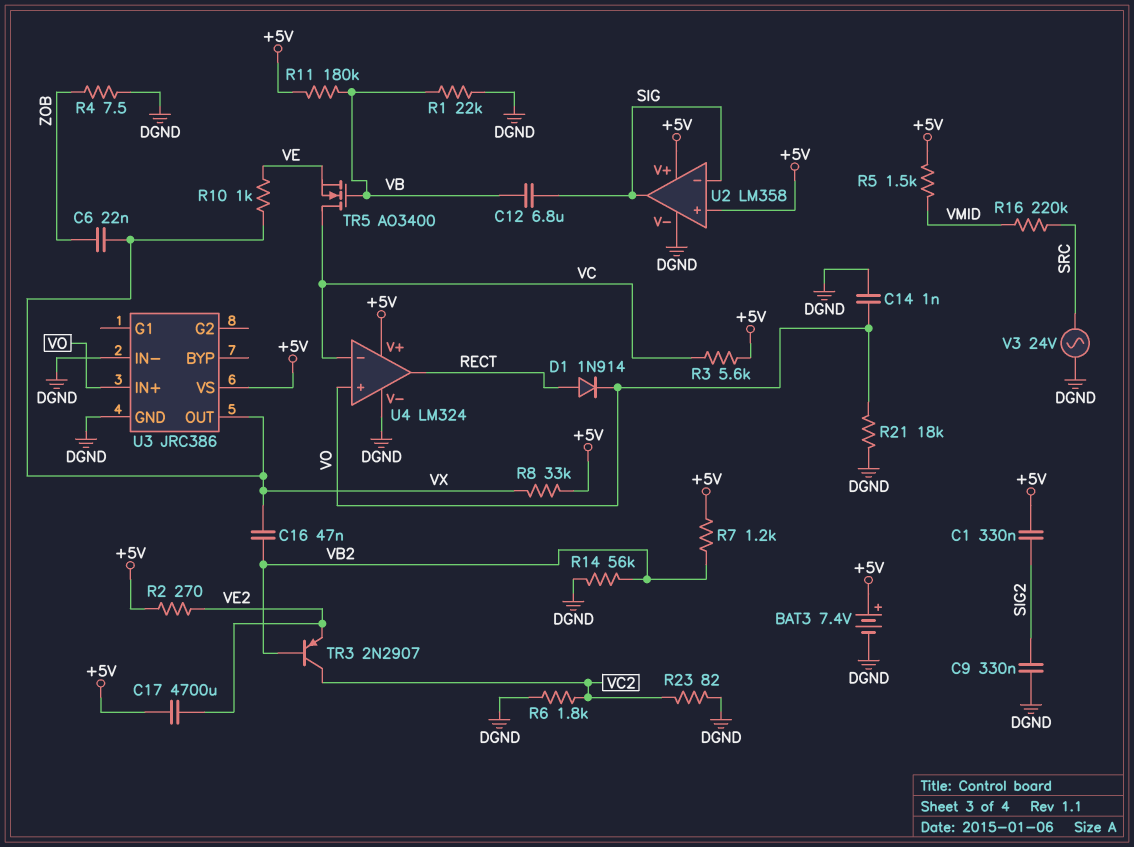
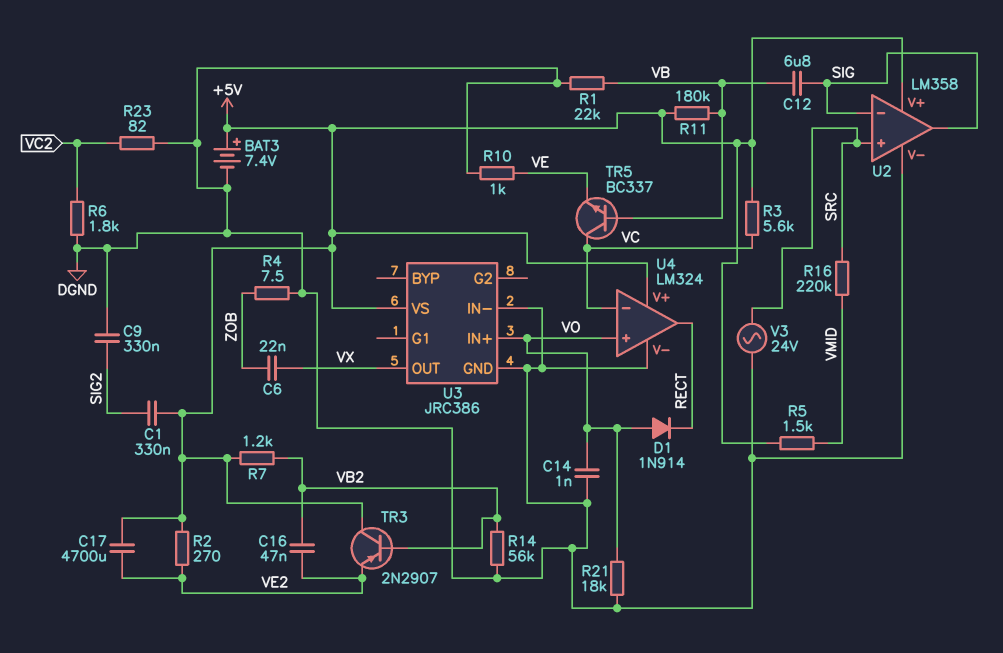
C16: 47nF (VB2, VX) -> 47nF (VB2, VE2)
D1: diode 1N914 (A RECT, K VO) -> diode 1N914 (A VO, K RECT)
R8: 33k (+5V, VX) -> none
R10: 1k (VE, VX) -> 1k (DGND, VE)
TR3: PNP 2N2907 (B VB2, C VC2, E VE2) -> PNP 2N2907 (B VB2, C +5V, E VE2)
TR5: NMOS AO3400 (G VB, D VC, S VE) -> NPN BC337 (B VB, C VC, E VE)
U2 pin in+: +5V -> SRC

